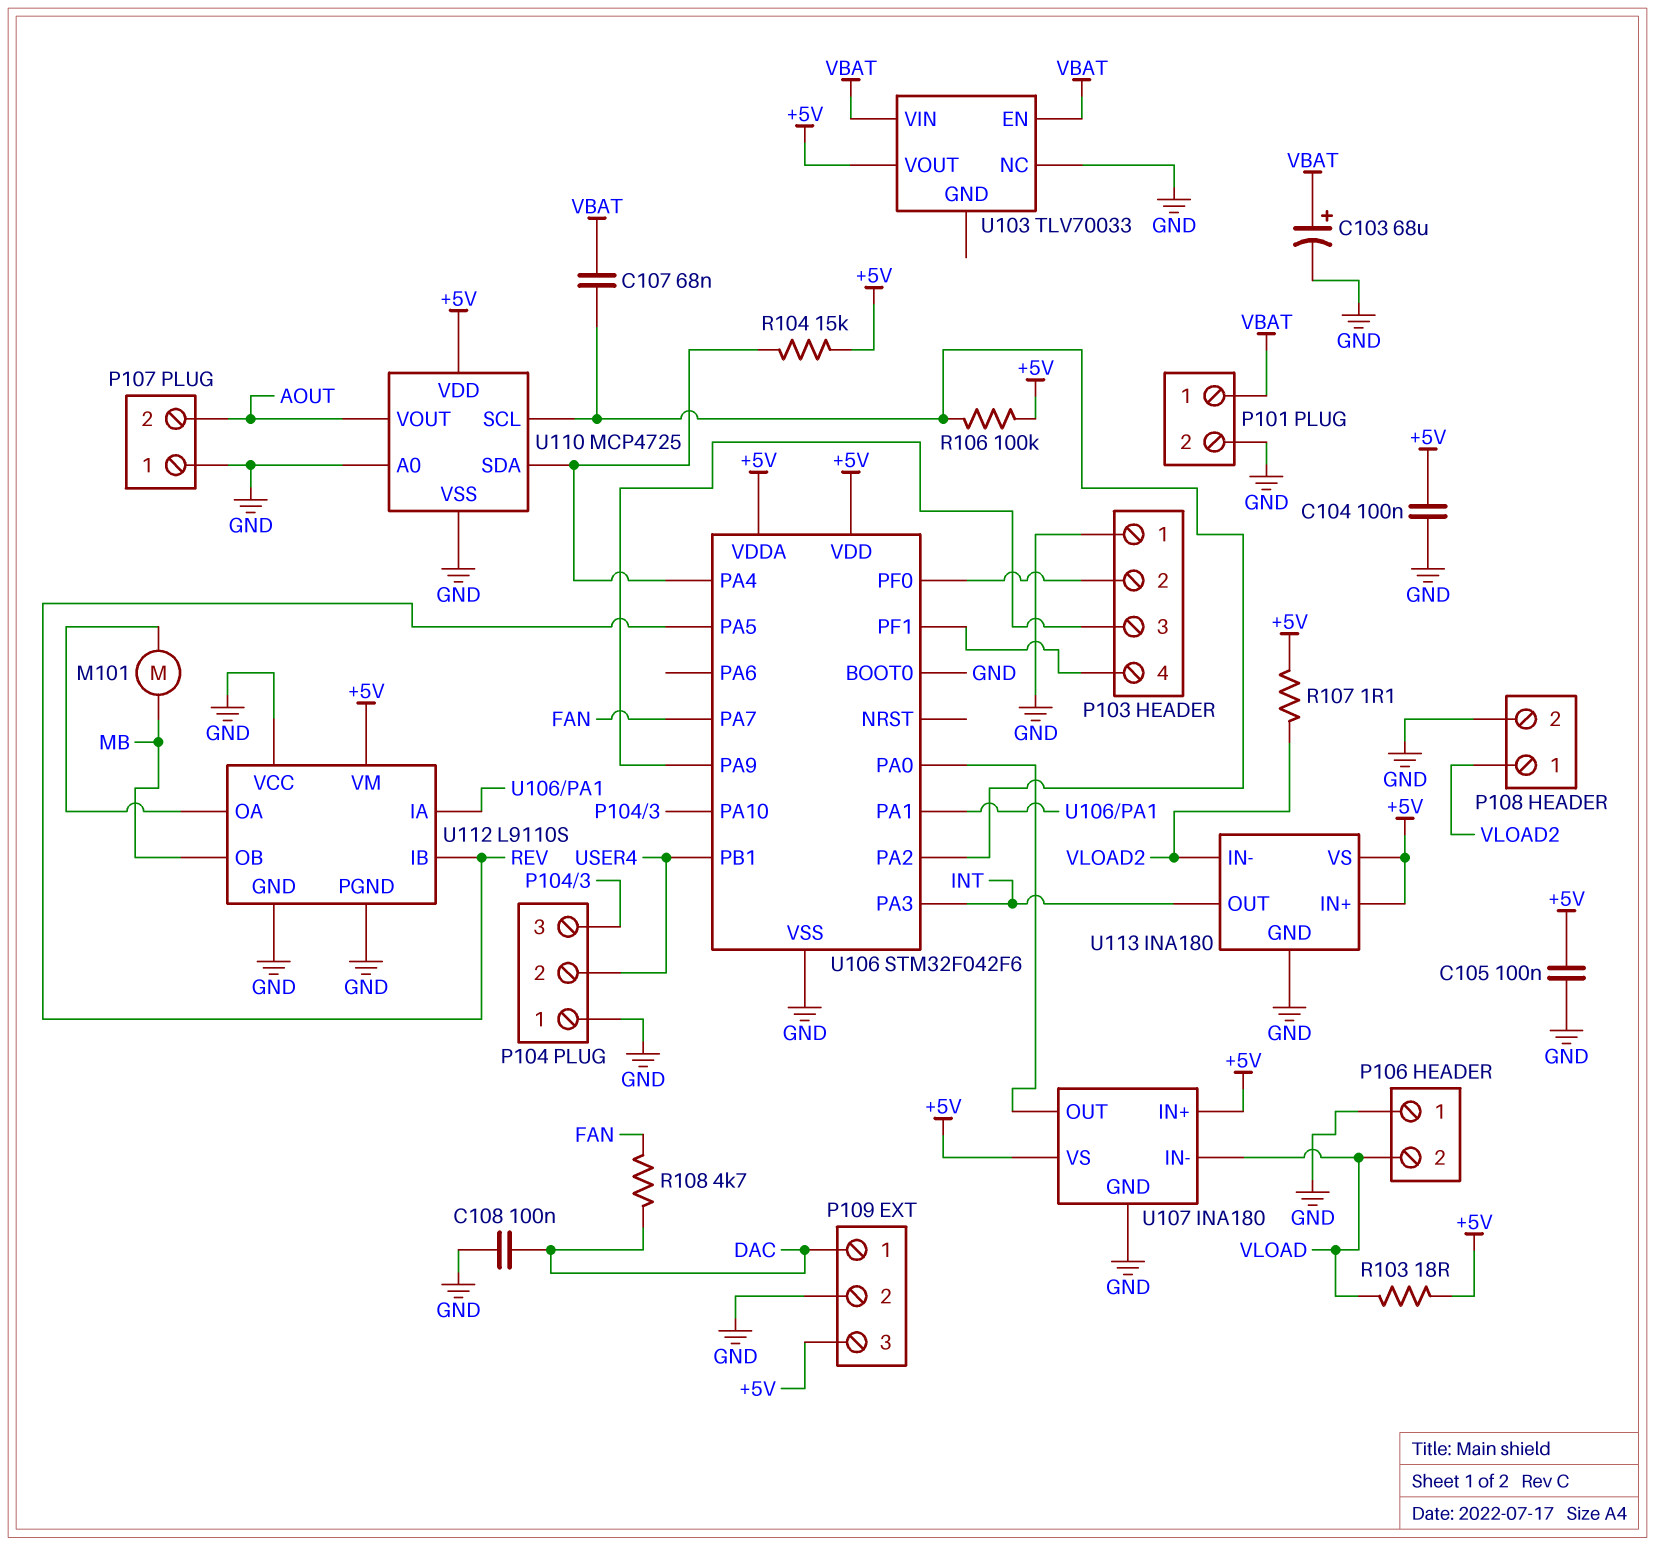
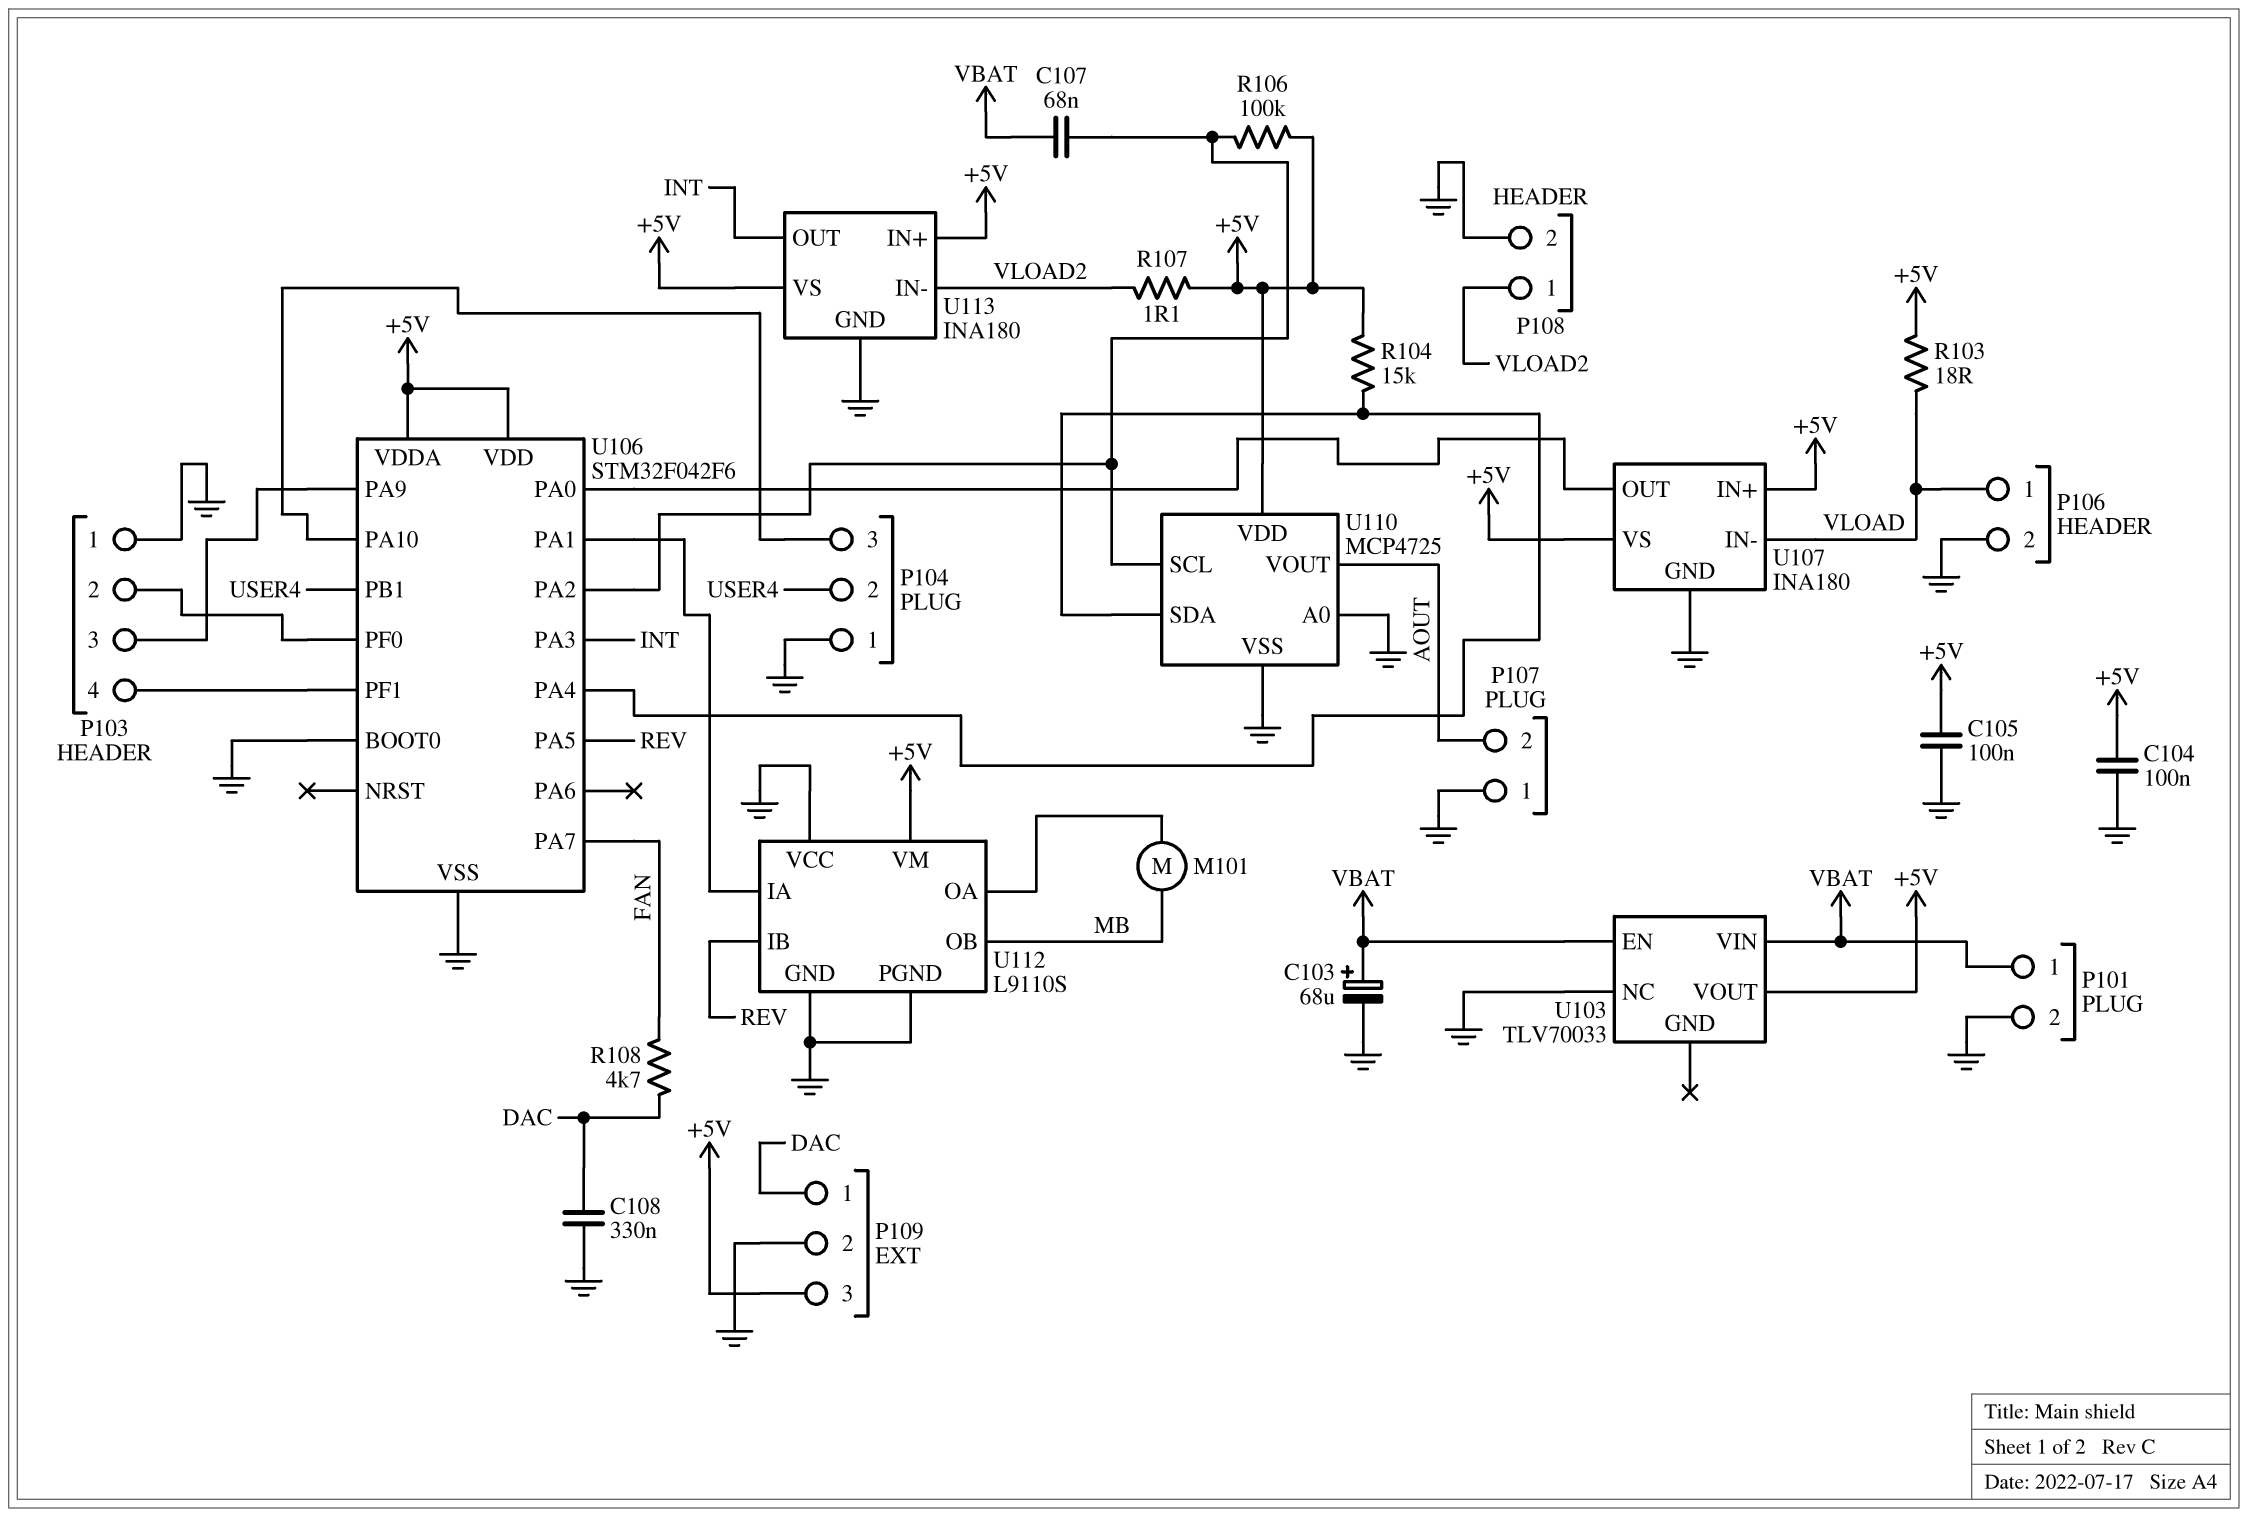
C108: 100nF (DAC, GND) -> 330nF (DAC, GND)
P106 pin 1: GND -> VLOAD
P106 pin 2: VLOAD -> GND

